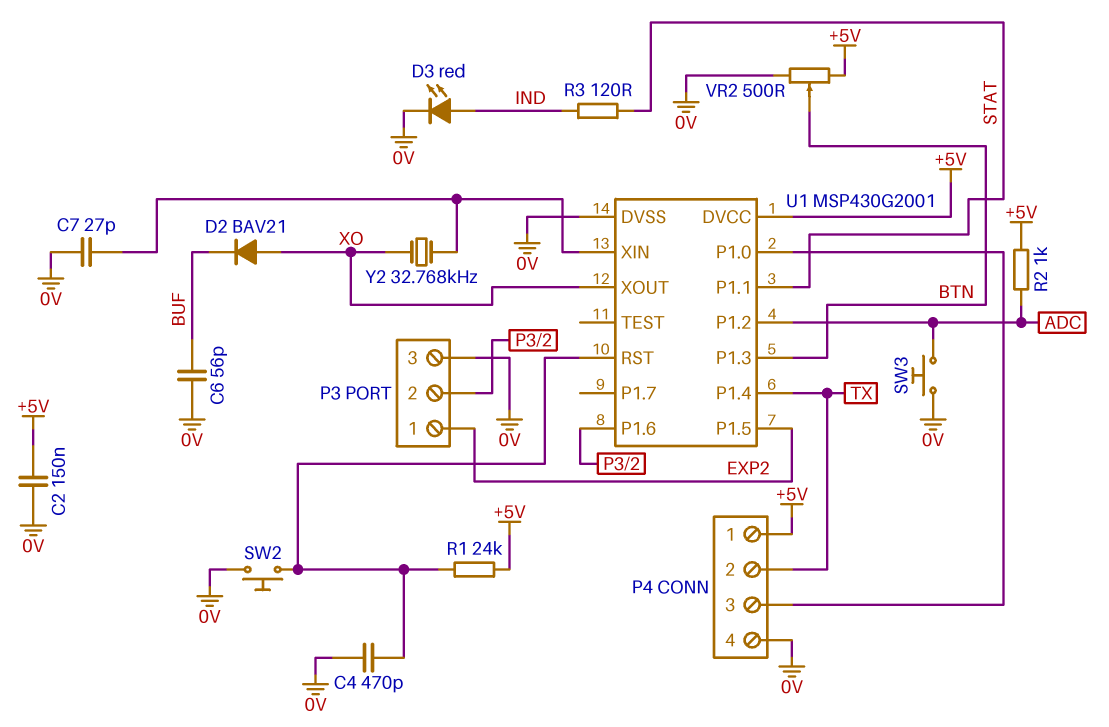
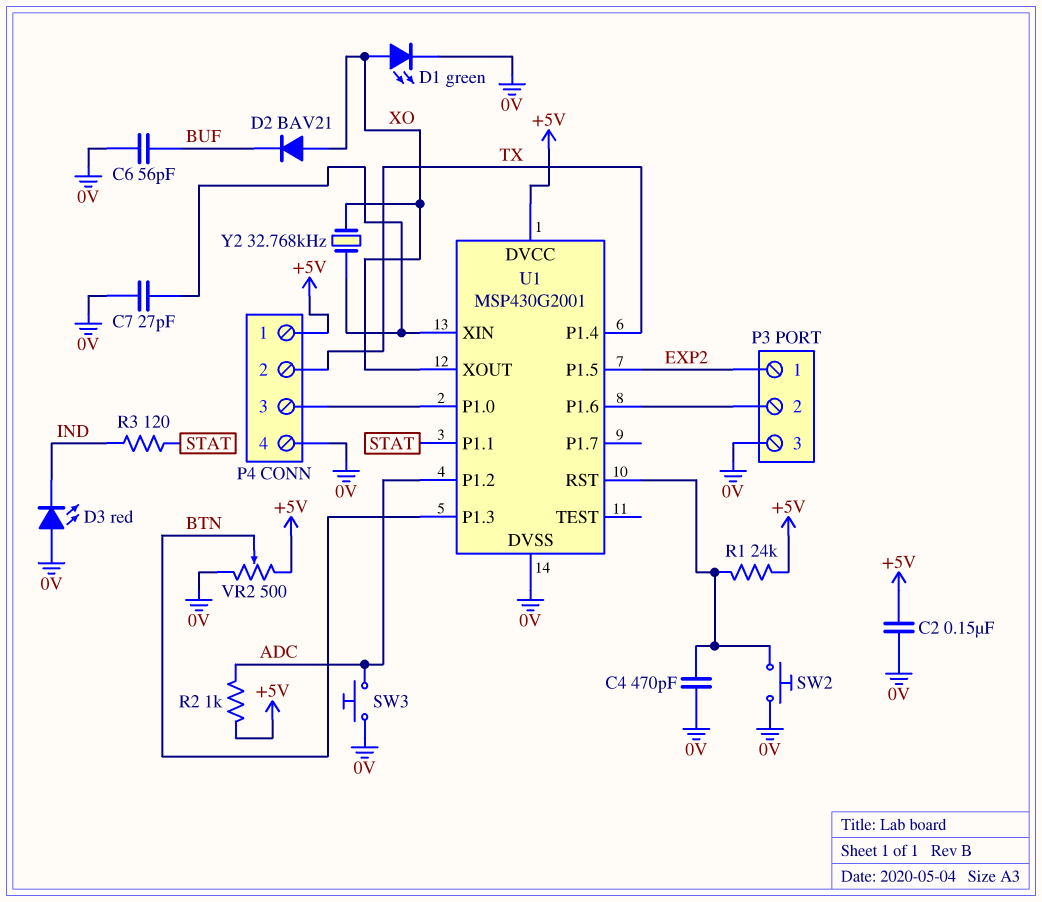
D1: none -> LED green (A XO, K 0V)
D3: LED red (A IND, K 0V) -> LED red (A 0V, K IND)

